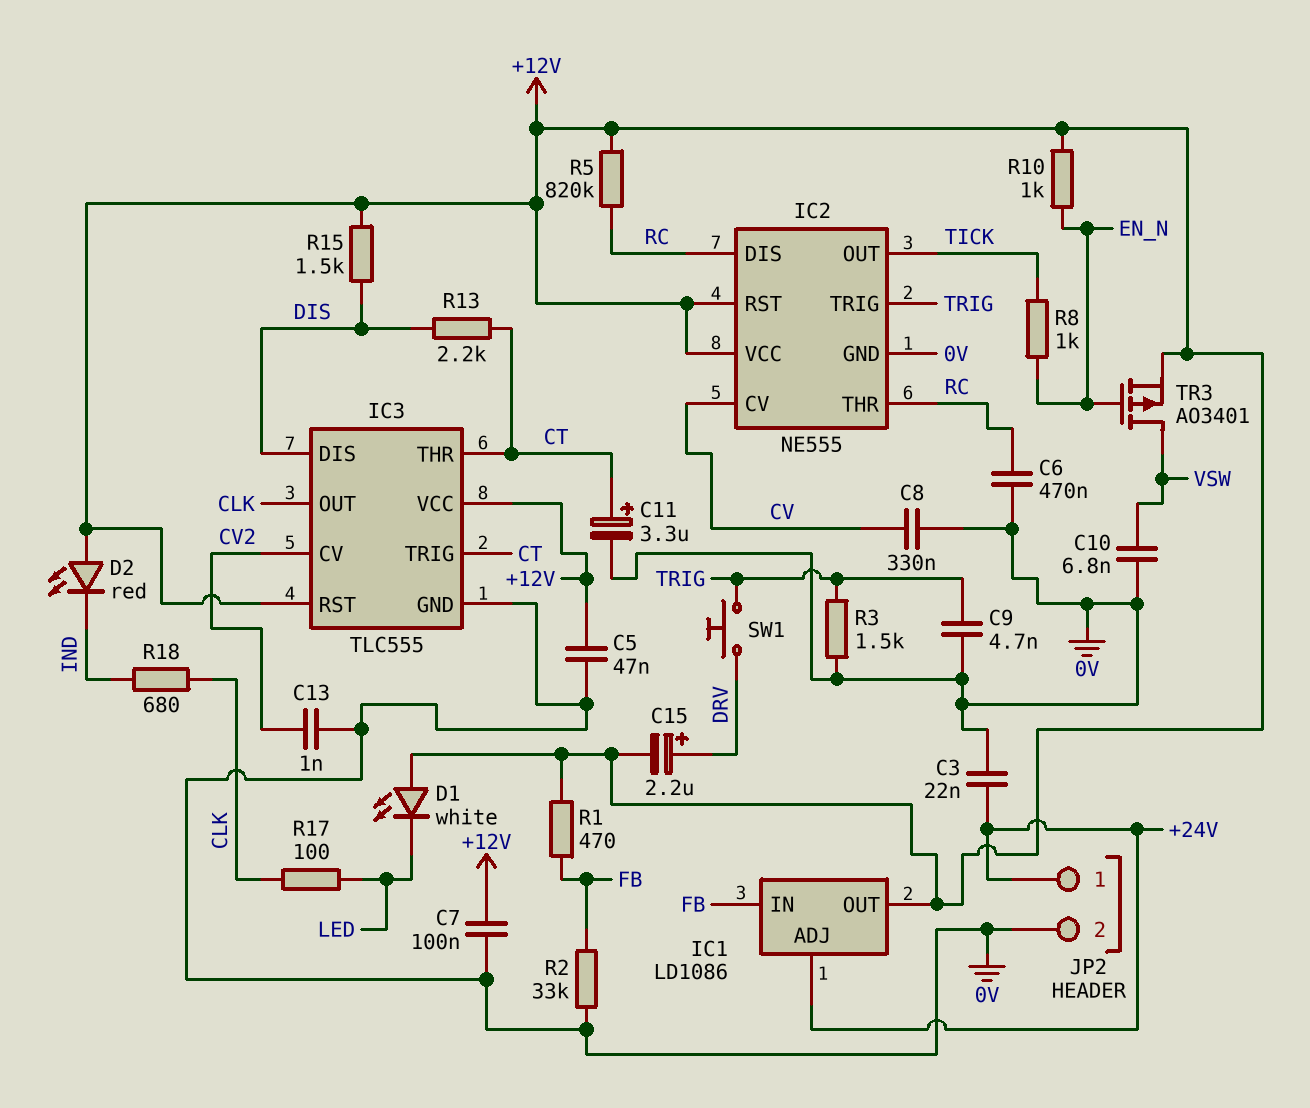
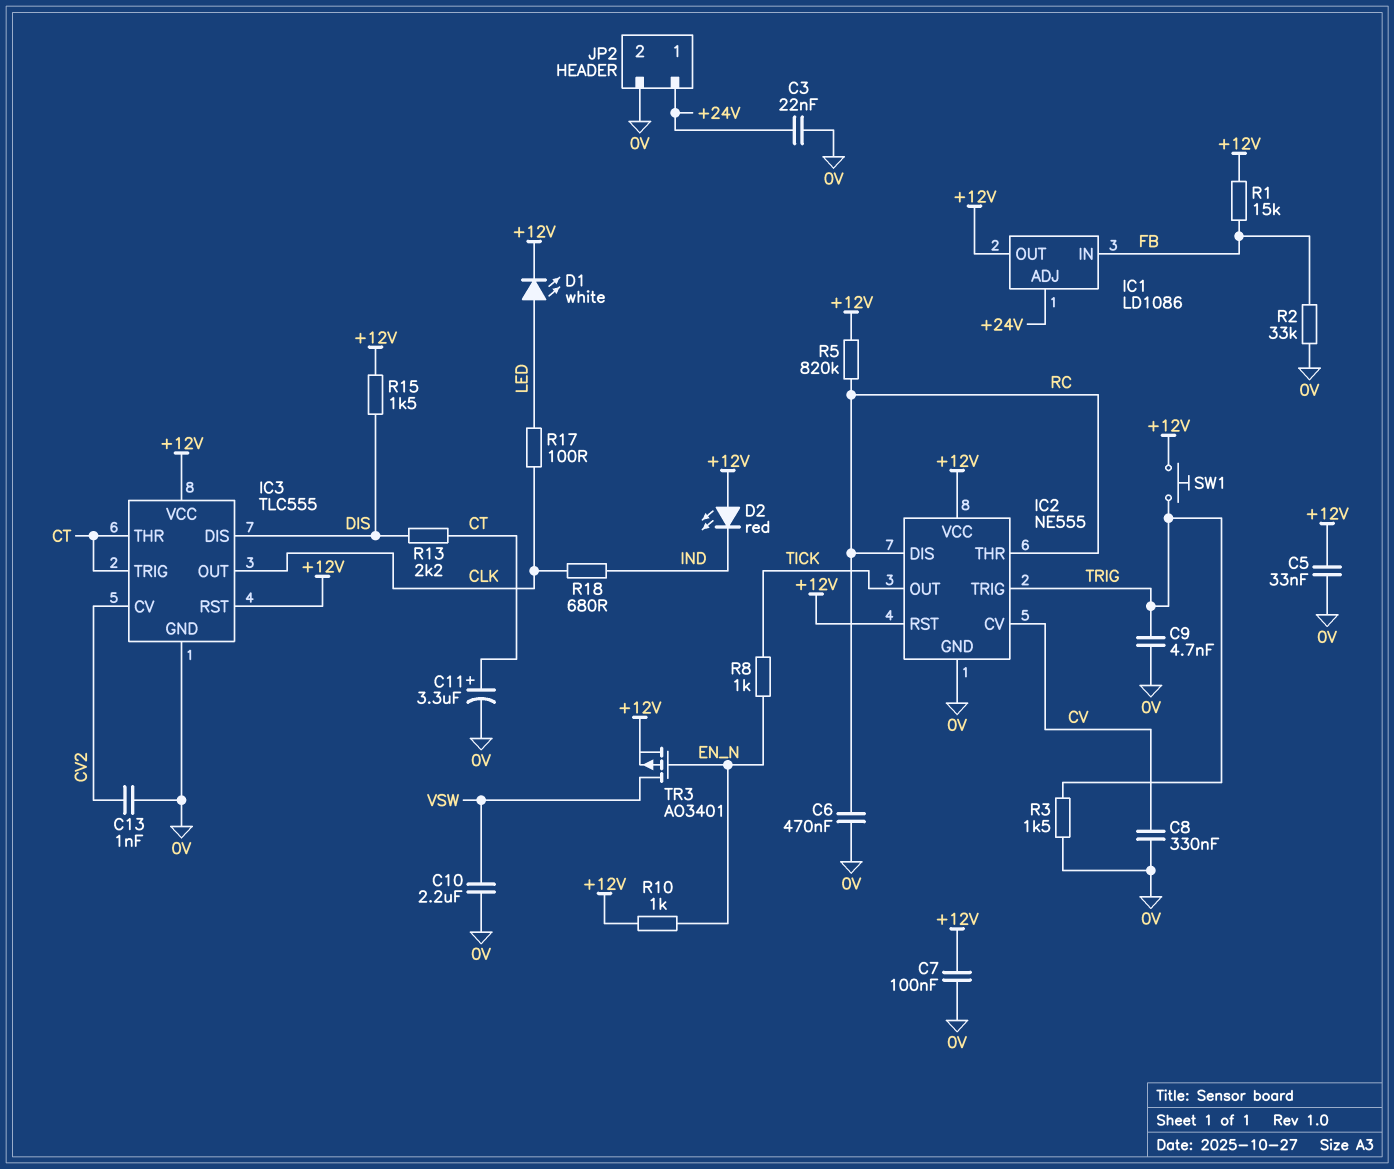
C5: 47nF (+12V, 0V) -> 33nF (+12V, 0V)
C10: 6.8nF (0V, VSW) -> 2.2uF (0V, VSW)
C15: 2.2uF (plus DRV, minus +12V) -> none
D1: LED white (A +12V, K LED) -> LED white (A LED, K +12V)
R1: 470 (+12V, FB) -> 15k (+12V, FB)
SW1: button (DRV, TRIG) -> button (+12V, TRIG)

